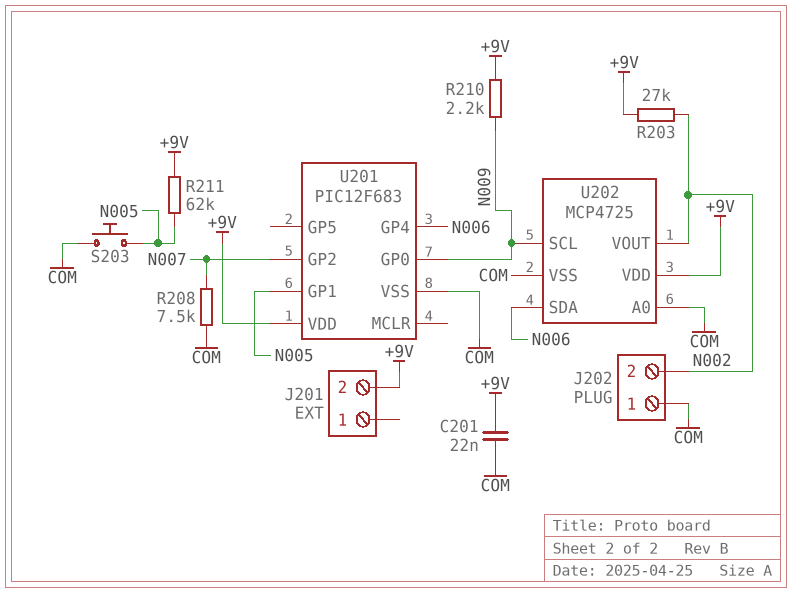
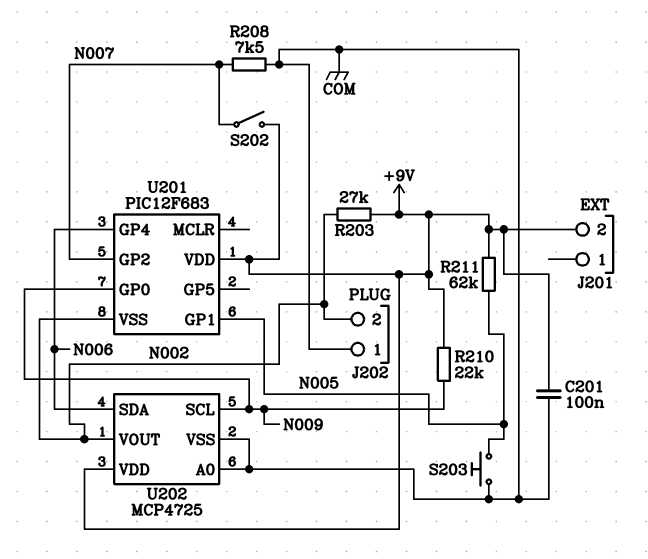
C201: 22nF (+9V, COM) -> 100nF (+9V, COM)
R210: 2.2k (+9V, N009) -> 22k (+9V, N009)
S202: none -> switch (+9V, N007)
U201 pin VSS: COM -> N002

